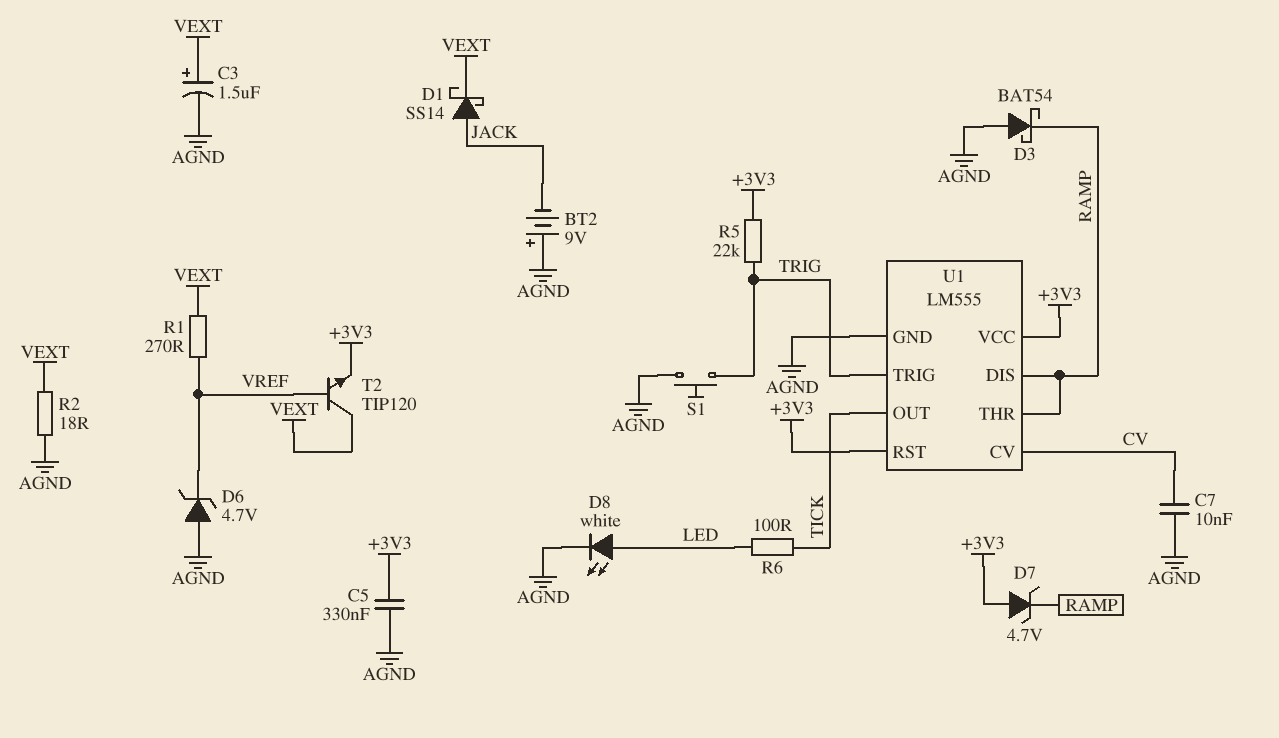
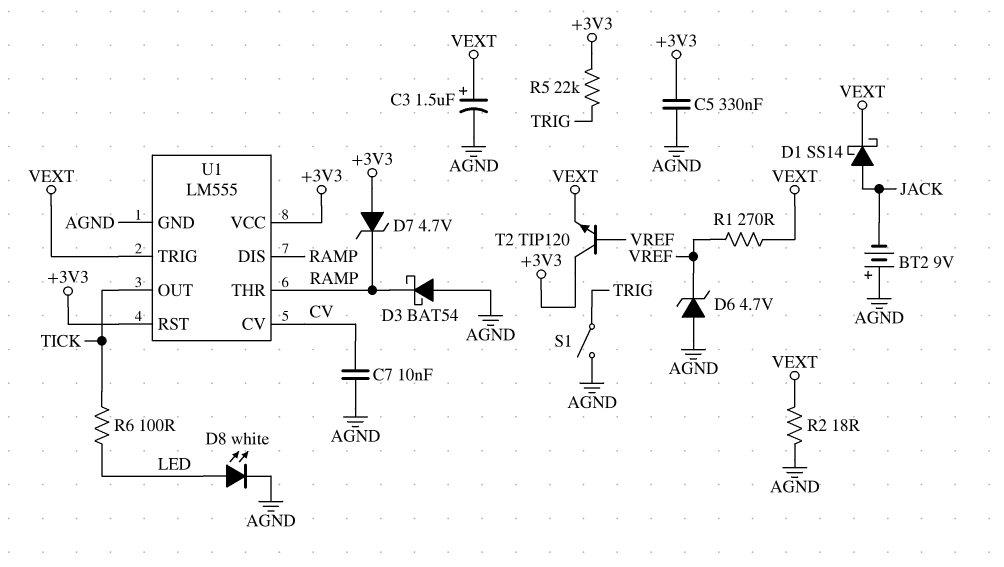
S1: button (AGND, TRIG) -> switch (AGND, TRIG)
T2: NPN TIP120 (B VREF, C VEXT, E +3V3) -> NPN TIP120 (B VREF, C +3V3, E VEXT)
U1 pin TRIG: TRIG -> VEXT

